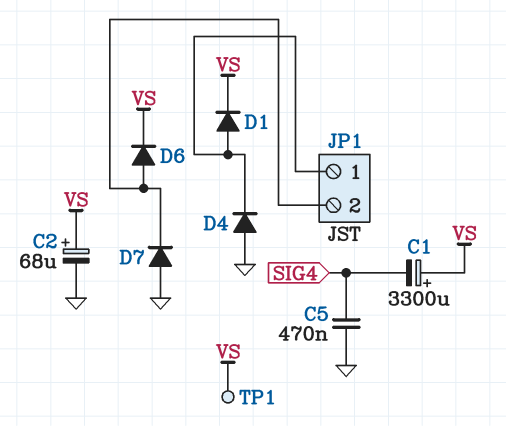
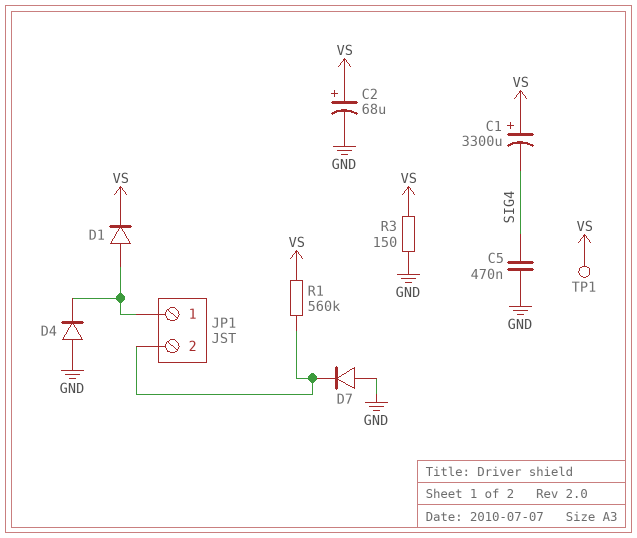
D6: diode (A JP1/2, K VS) -> none
R1: none -> 560k (JP1/2, VS)
R3: none -> 150 (GND, VS)

